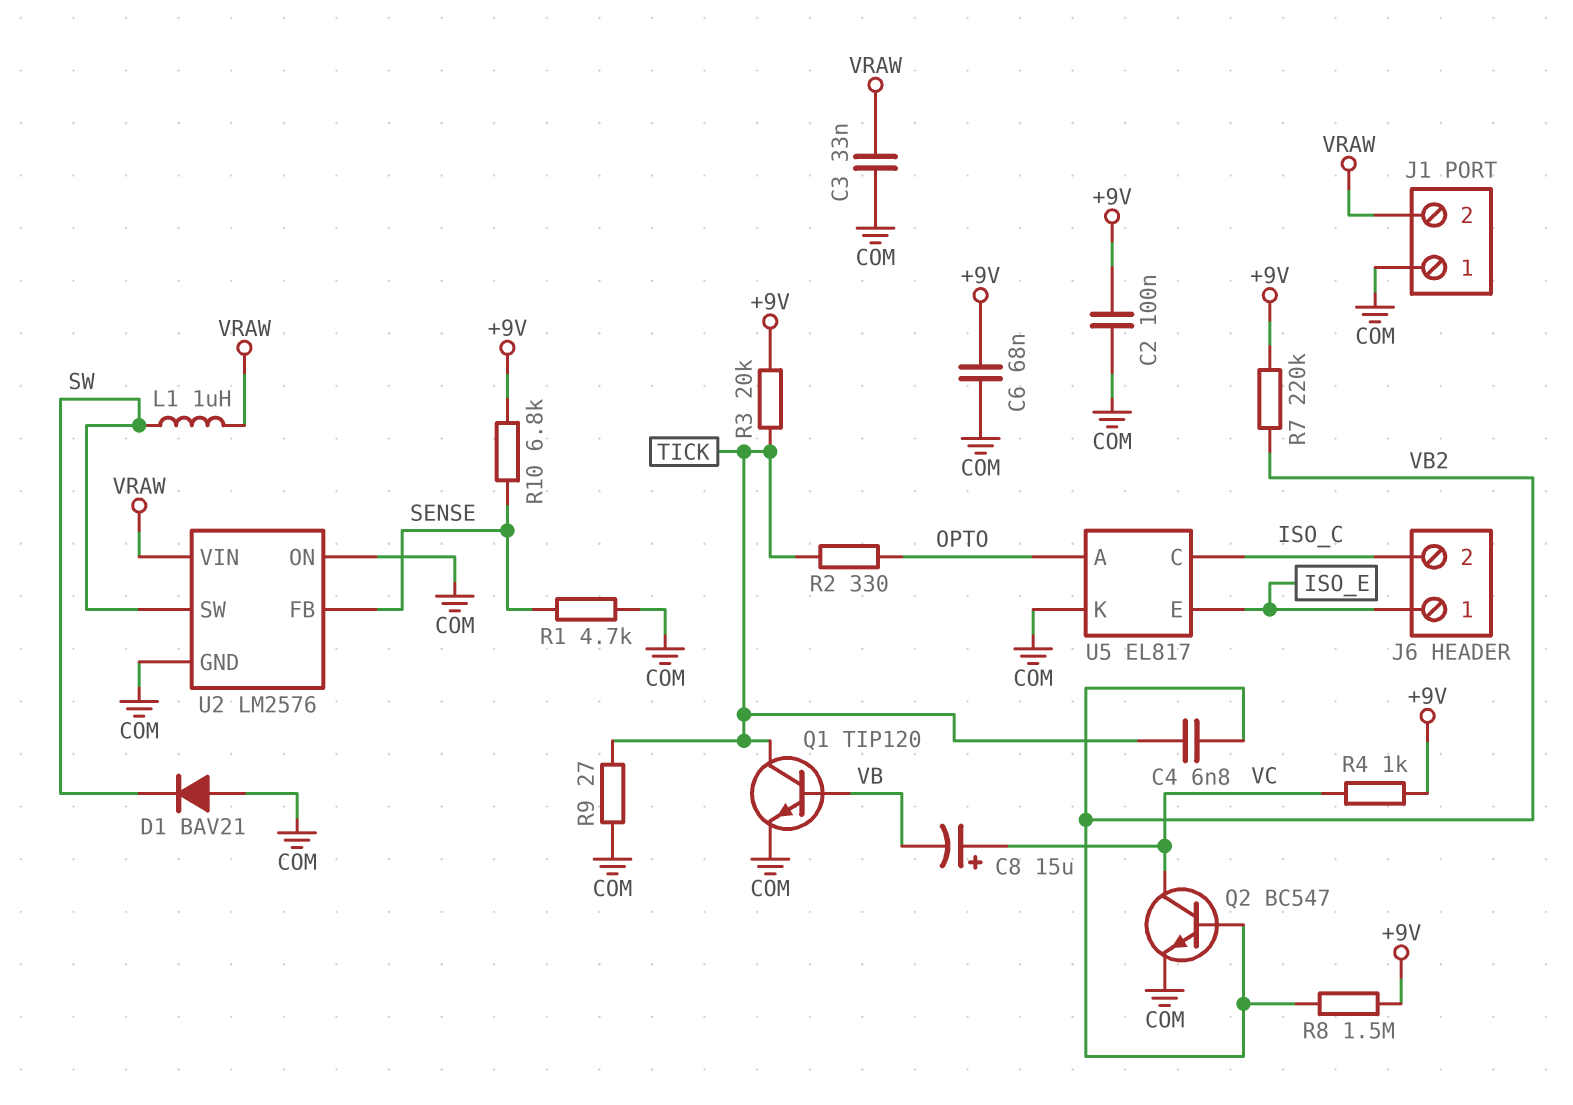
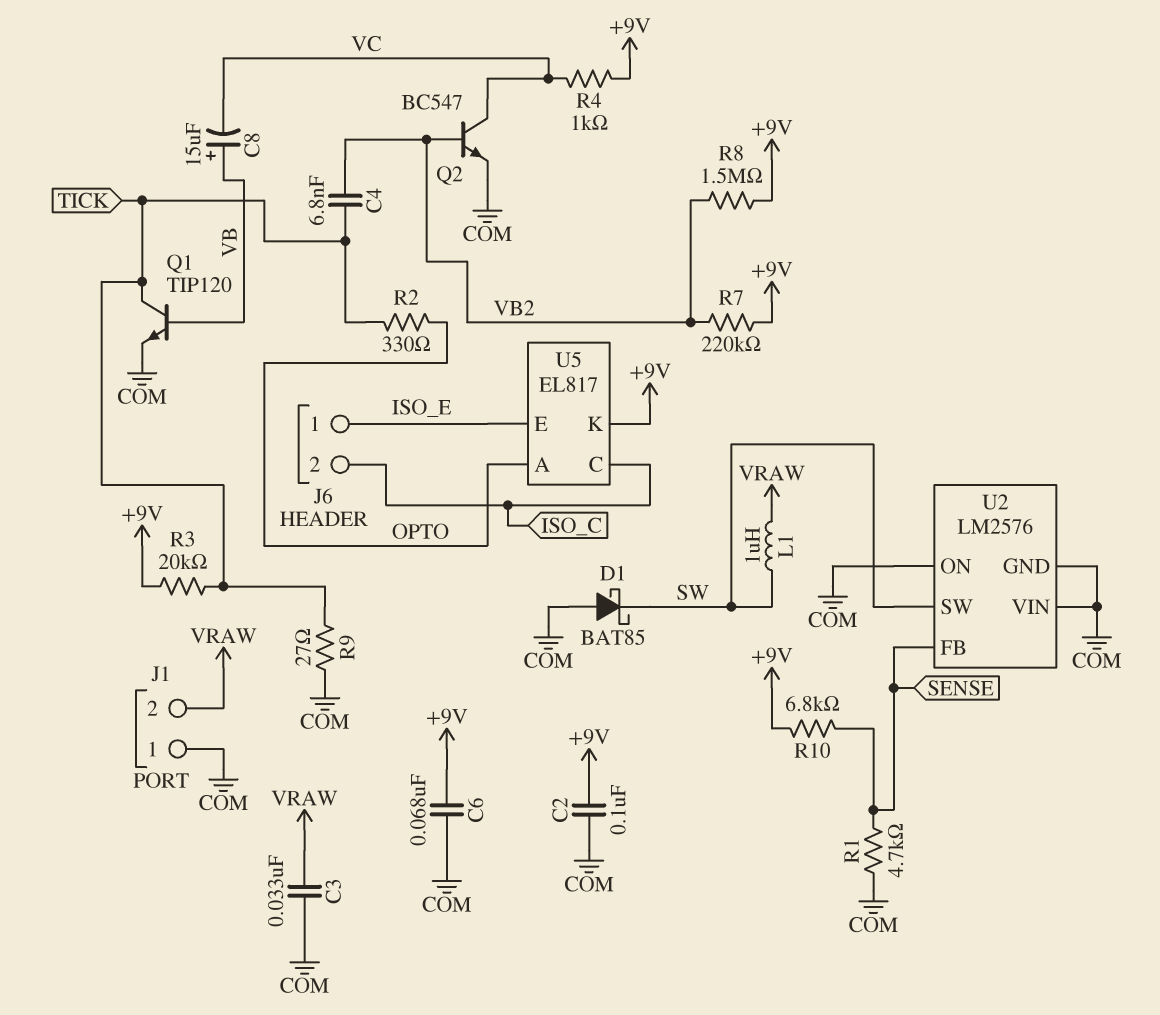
C8: 15uF (plus VC, minus VB) -> 15uF (plus VB, minus VC)
D1: diode BAV21 (A COM, K SW) -> schottky BAT85 (A COM, K SW)
U2 pin VIN: VRAW -> COM
U5 pin K: COM -> +9V

